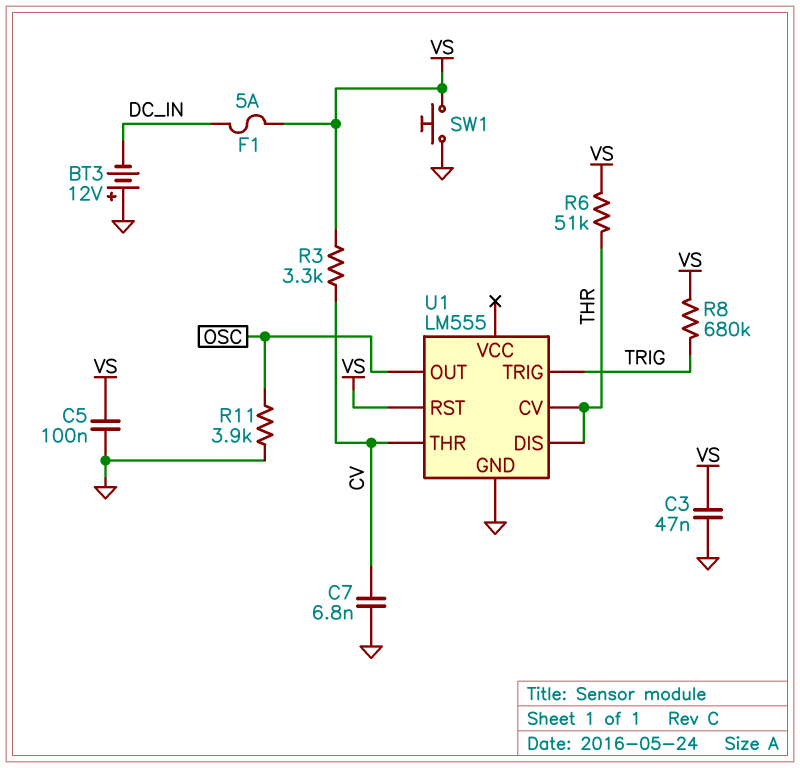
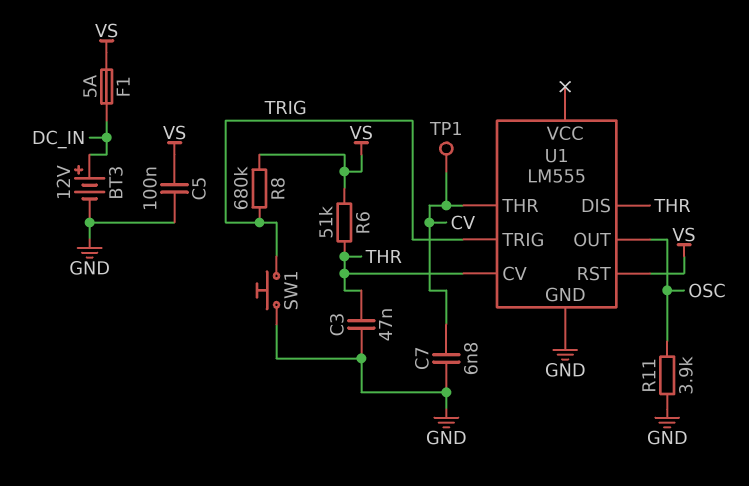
BT3: 12V (plus GND, minus DC_IN) -> 12V (plus DC_IN, minus GND)
C3: 47nF (GND, VS) -> 47nF (GND, THR)
R3: 3.3k (CV, VS) -> none
SW1: button (GND, VS) -> button (GND, TRIG)
TP1: none -> test point (CV)

